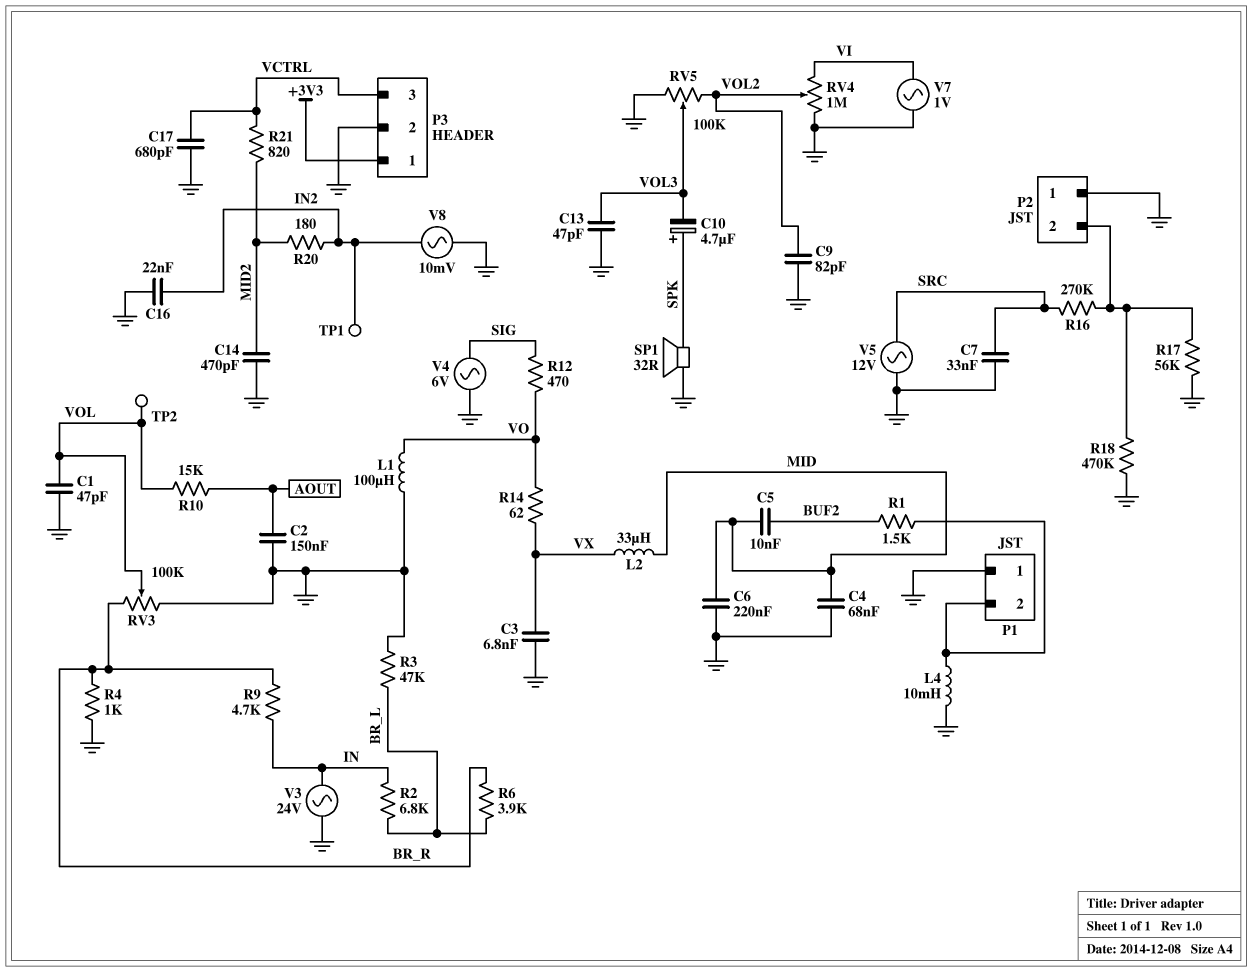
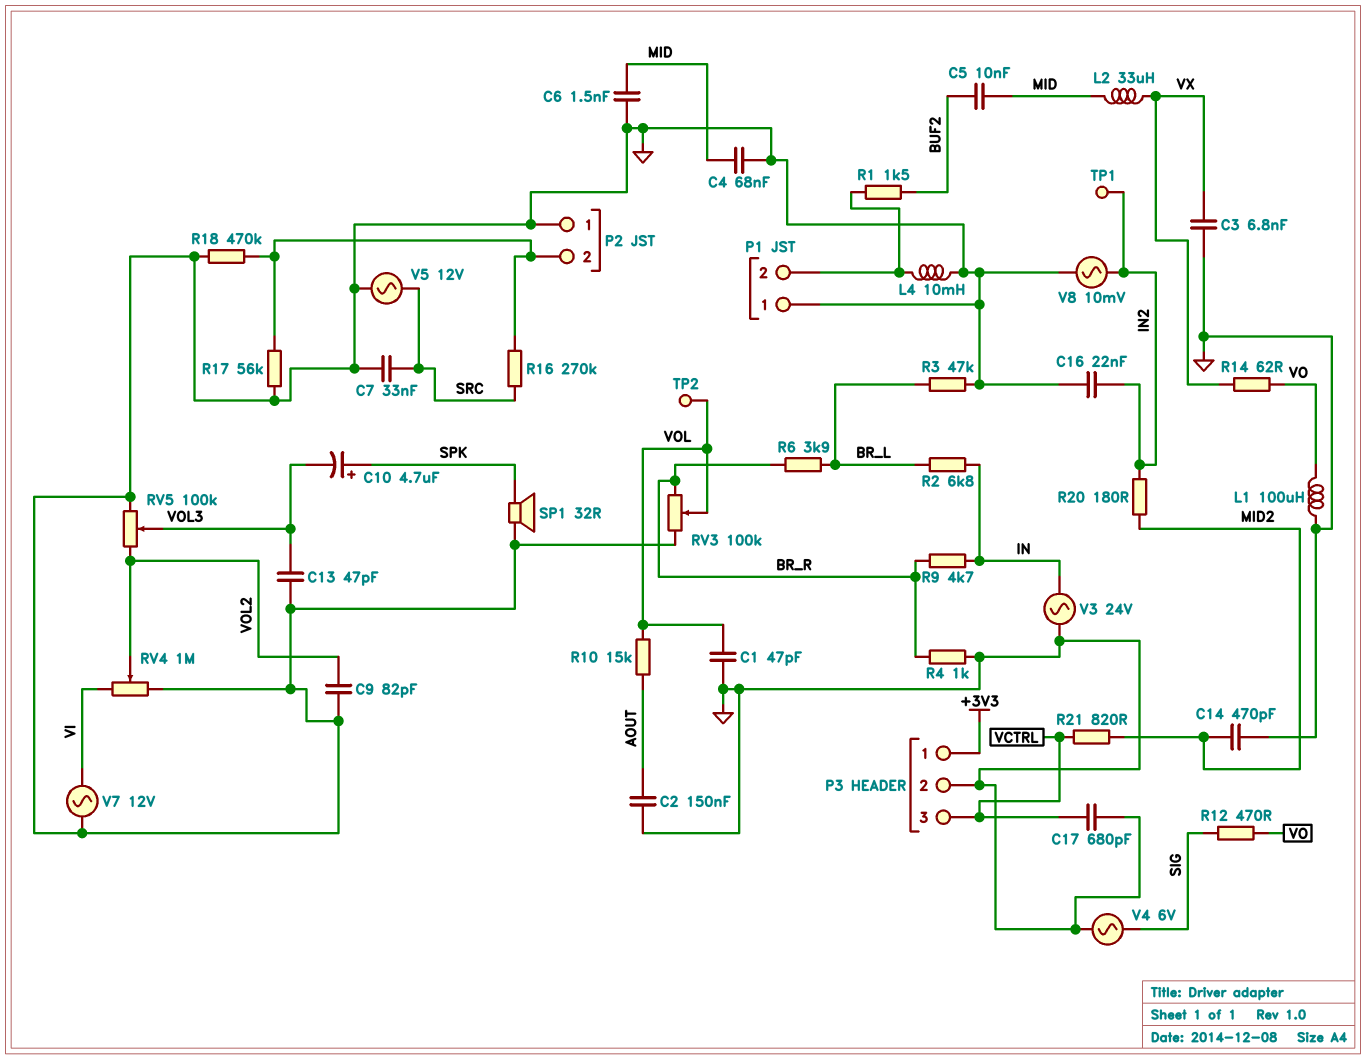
C6: 220nF (GND, MID) -> 1.5nF (GND, MID)
V7: AC 1V (GND, VI) -> AC 12V (GND, VI)

